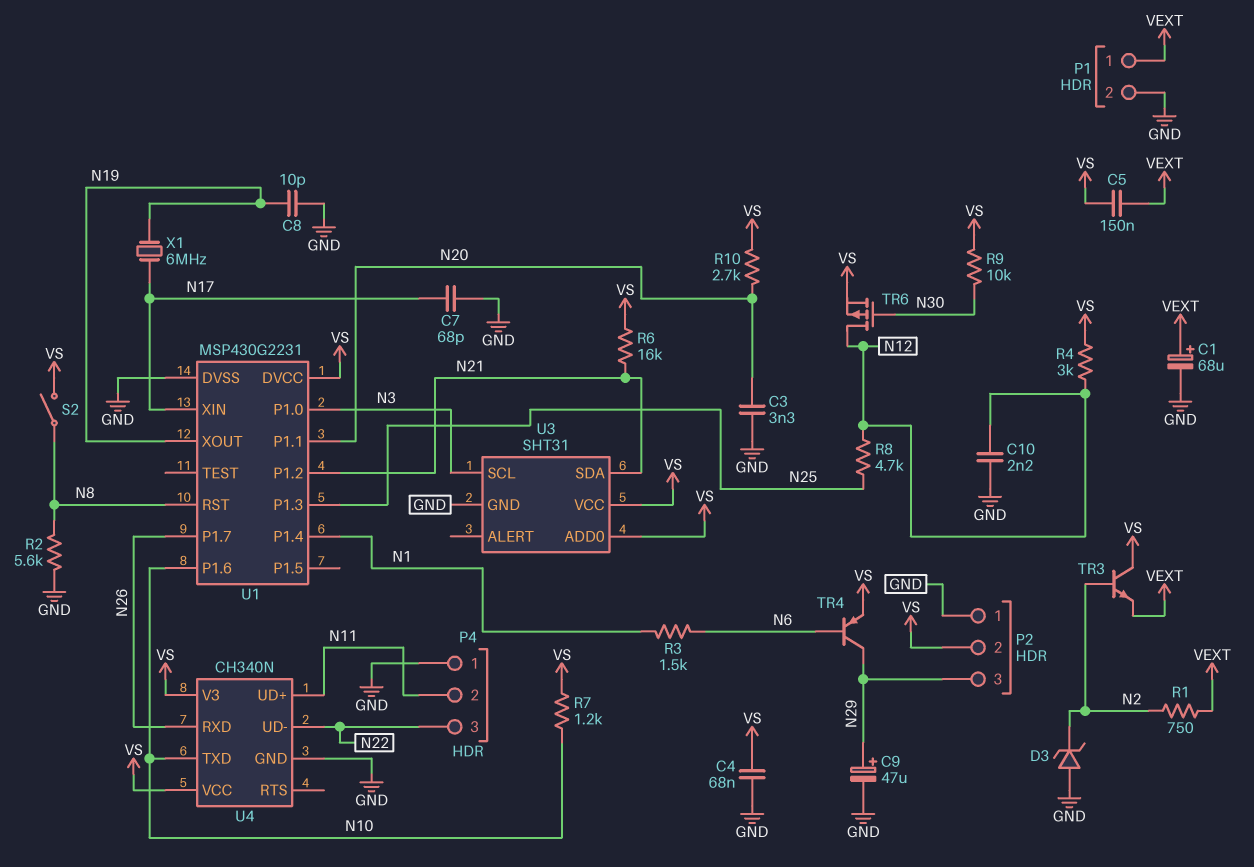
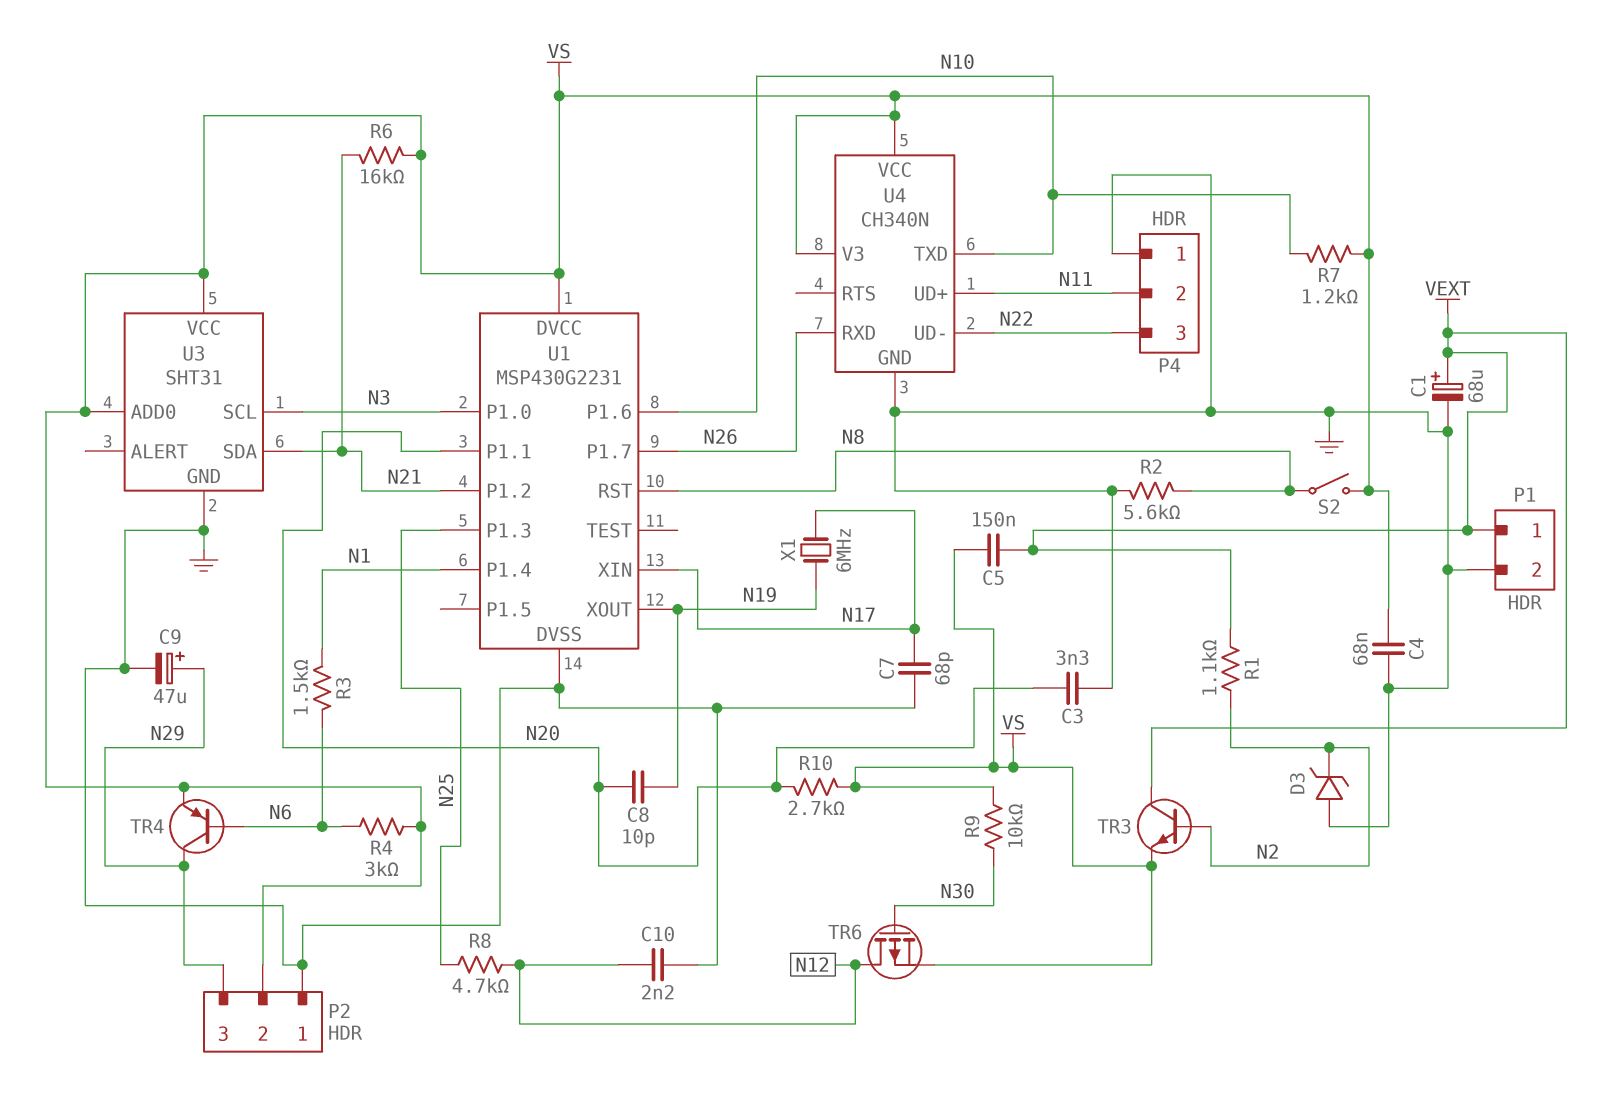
C8: 10pF (GND, N19) -> 10pF (N19, N20)
R1: 750 (N2, VEXT) -> 1.1k (N2, VEXT)
R4: 3k (N12, VS) -> 3k (N6, VS)
TR3: NPN (B N2, C VS, E VEXT) -> NPN (B N2, C VEXT, E VS)

